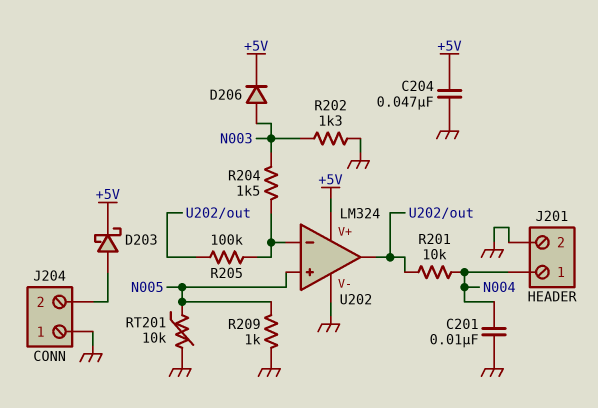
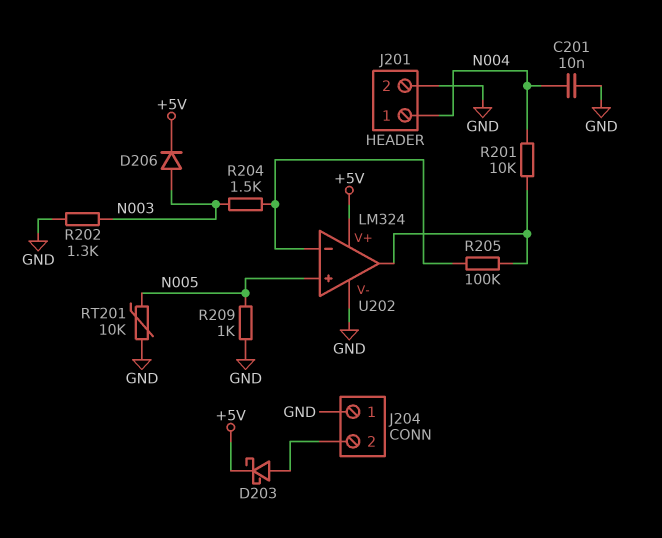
C204: 47nF (+5V, GND) -> none

